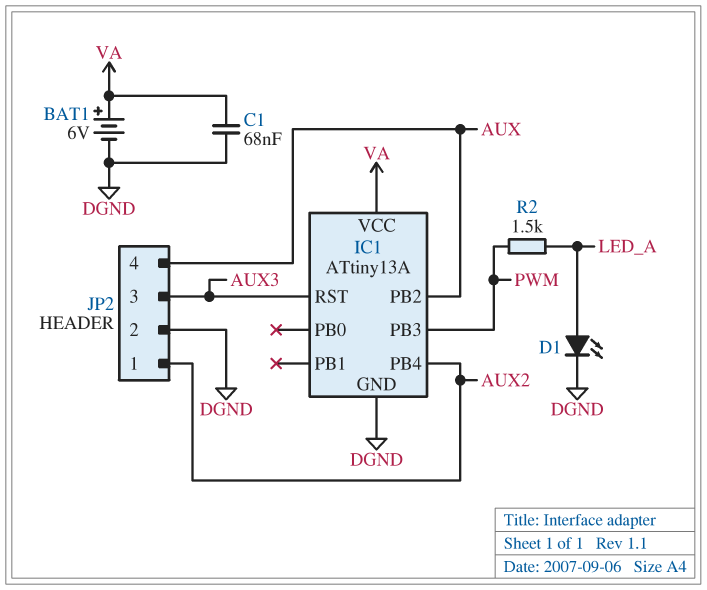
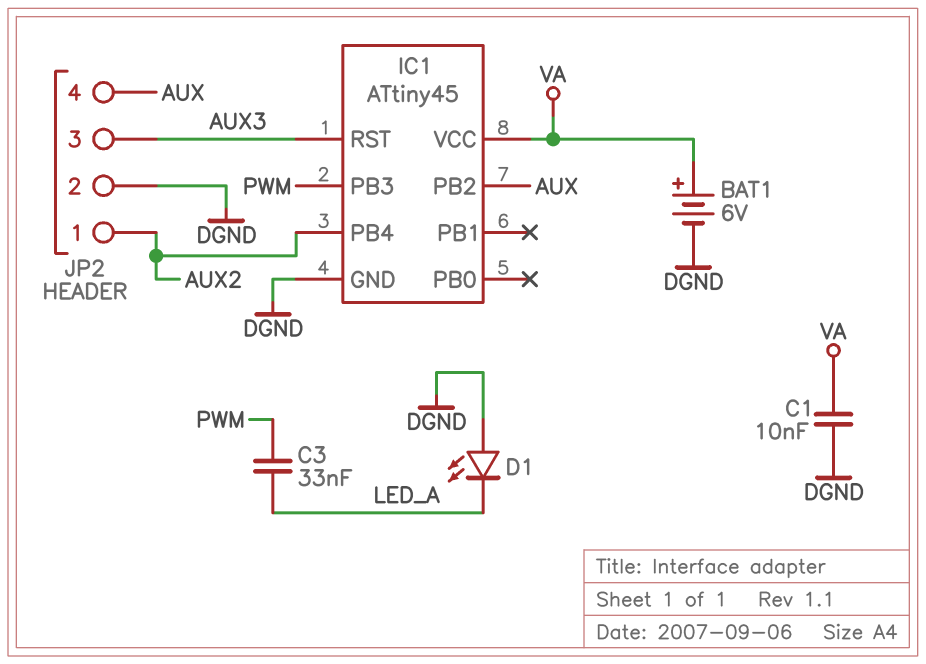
C1: 68nF (DGND, VA) -> 10nF (DGND, VA)
C3: none -> 33nF (LED_A, PWM)
D1: LED (A LED_A, K DGND) -> LED (A DGND, K LED_A)
IC1: ATtiny13A -> ATtiny45
R2: 1.5k (LED_A, PWM) -> none

